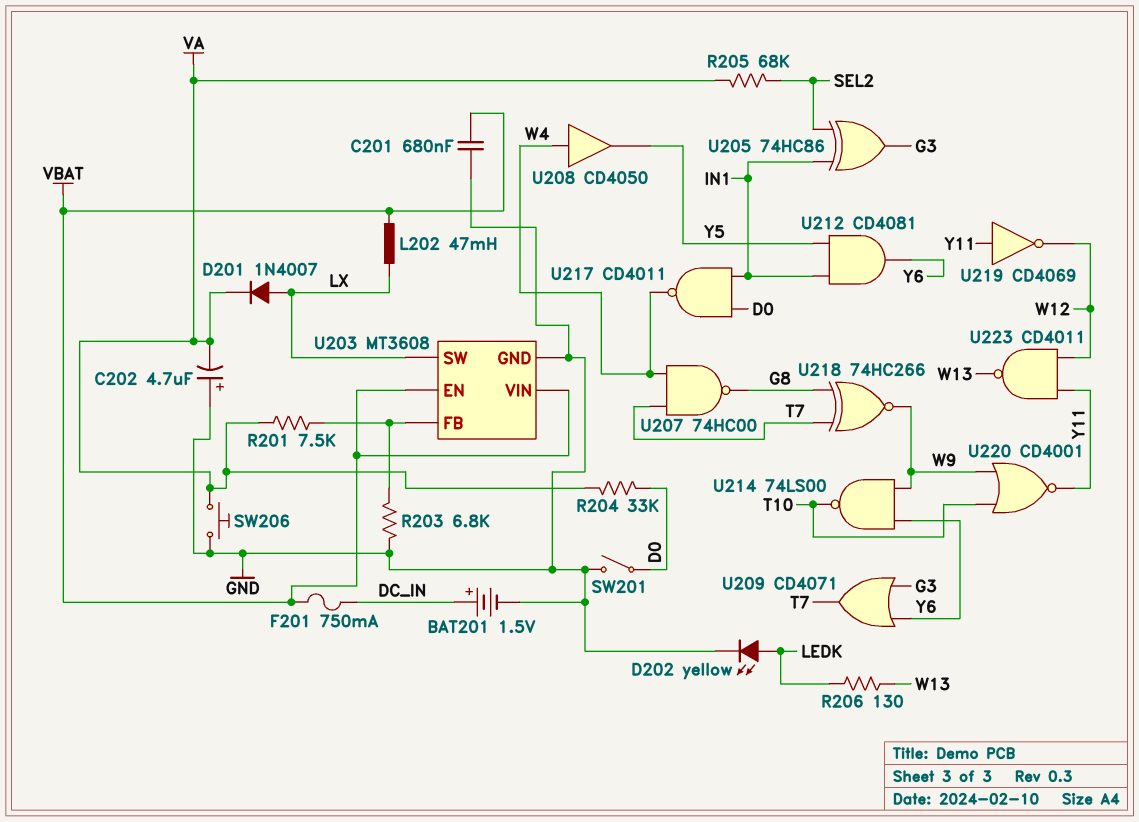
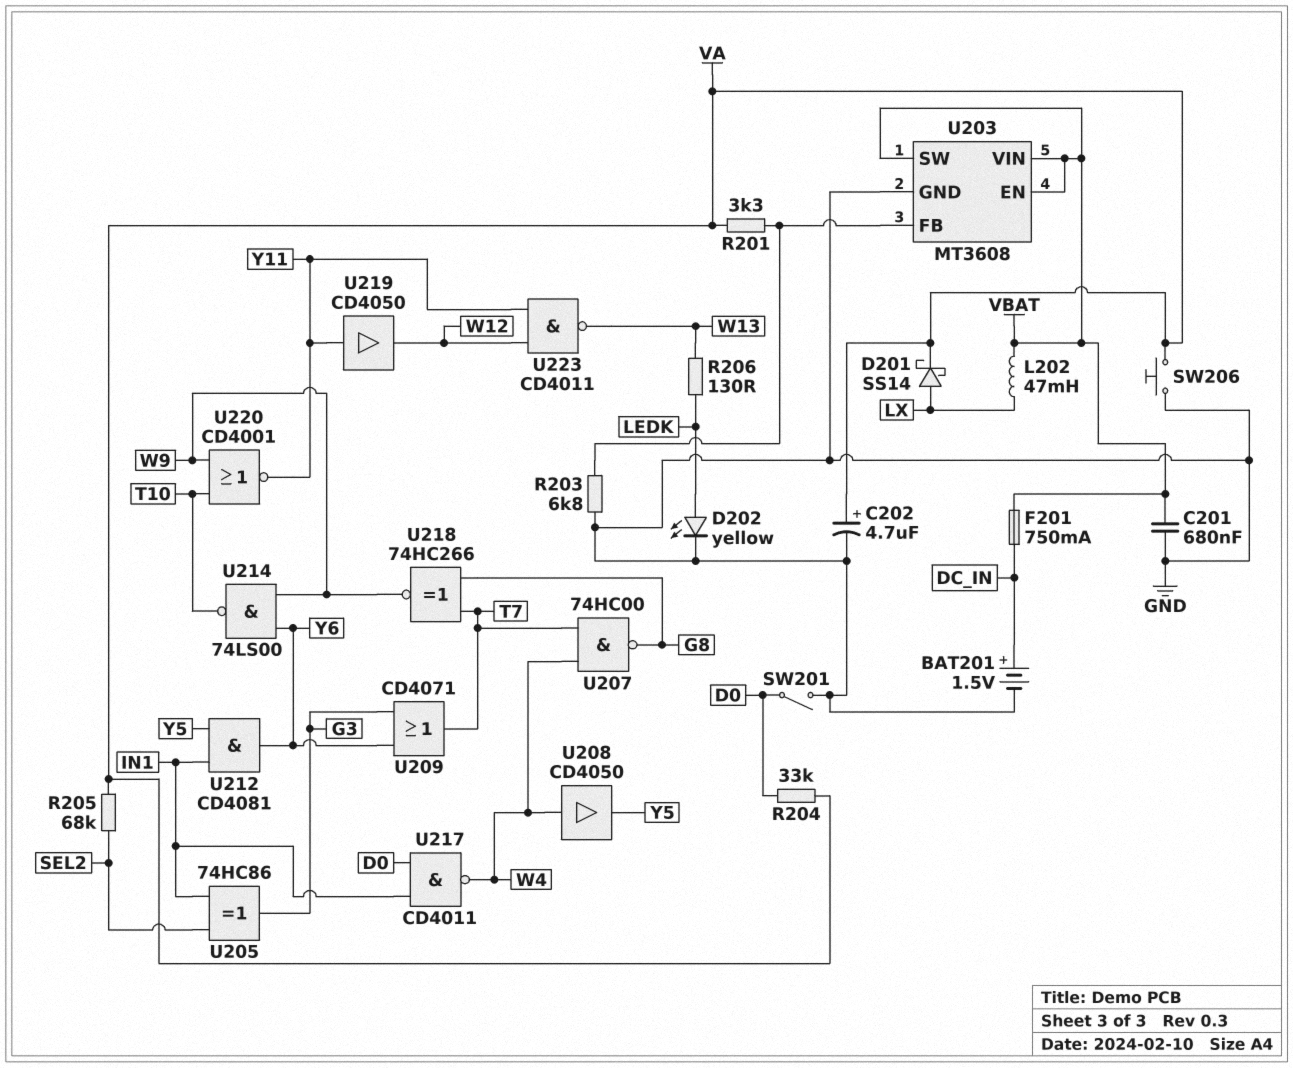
C202: 4.7uF (plus GND, minus VA) -> 4.7uF (plus VA, minus GND)
D201: diode 1N4007 (A LX, K VA) -> schottky SS14 (A LX, K VA)
R201: 7.5k (U203/FB, VA) -> 3.3k (U203/FB, VA)
U203 pin SW: LX -> VBAT
U219: NOT CD4069 (in Y11, out W12) -> buffer CD4050 (in Y11, out W12)

